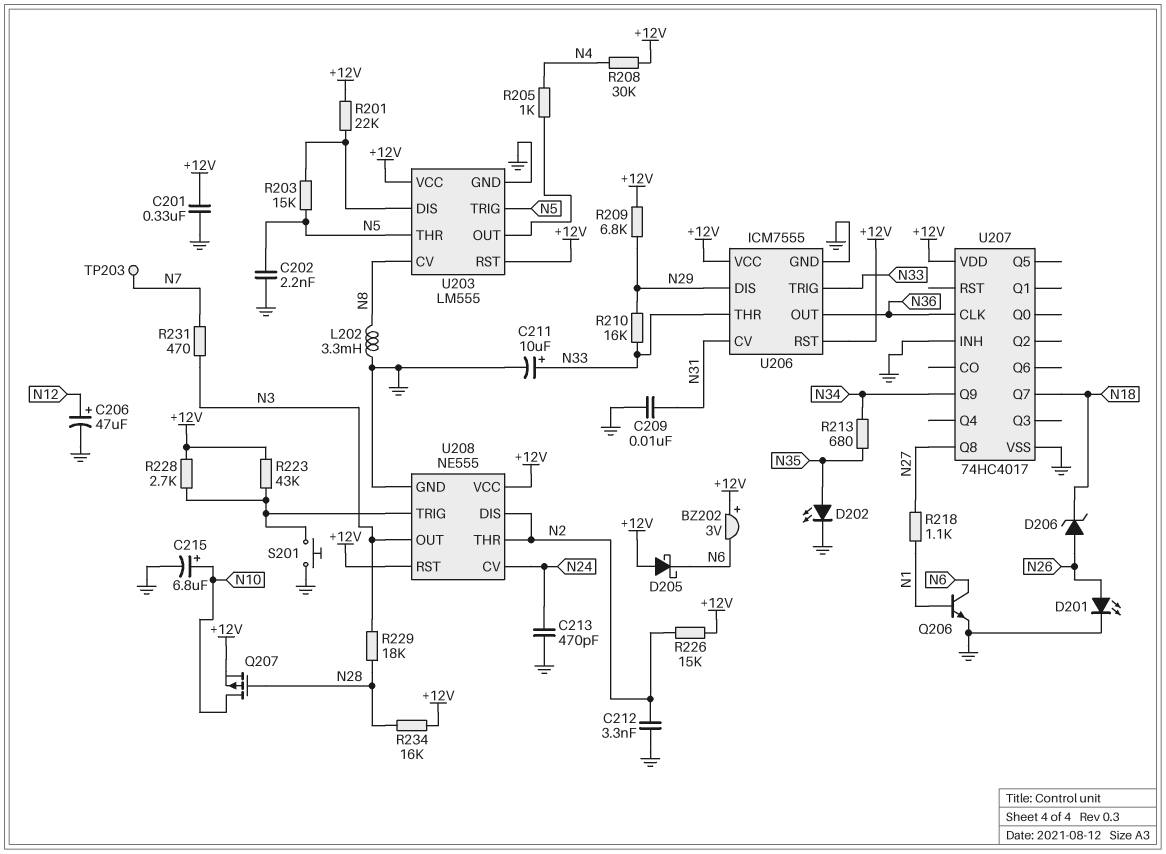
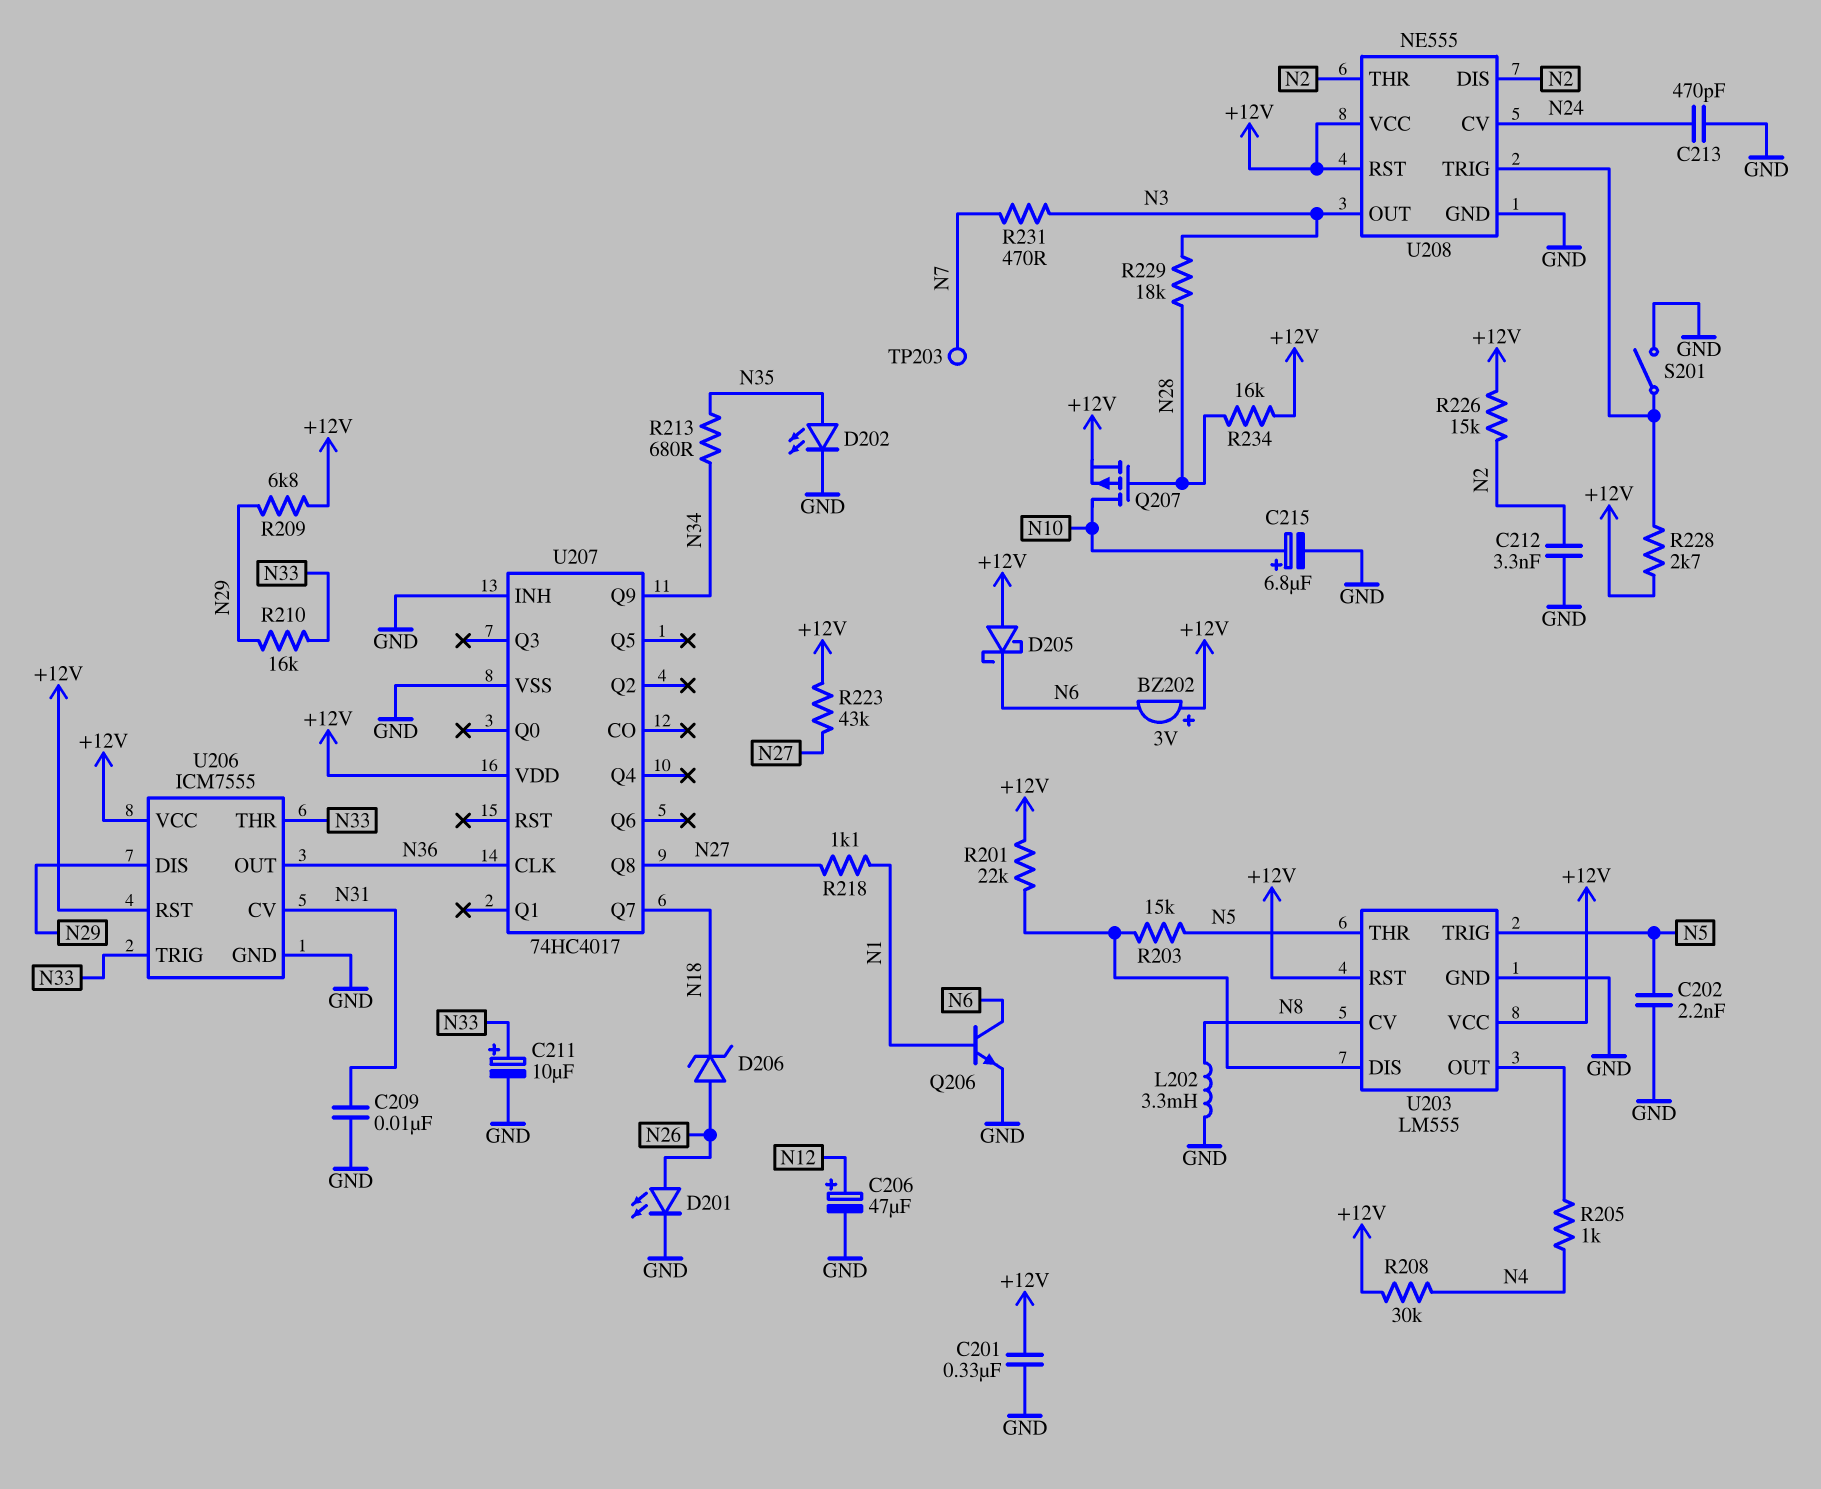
R223: 43k (+12V, U208/TRIG) -> 43k (+12V, N27)
S201: button (GND, U208/TRIG) -> switch (GND, U208/TRIG)

